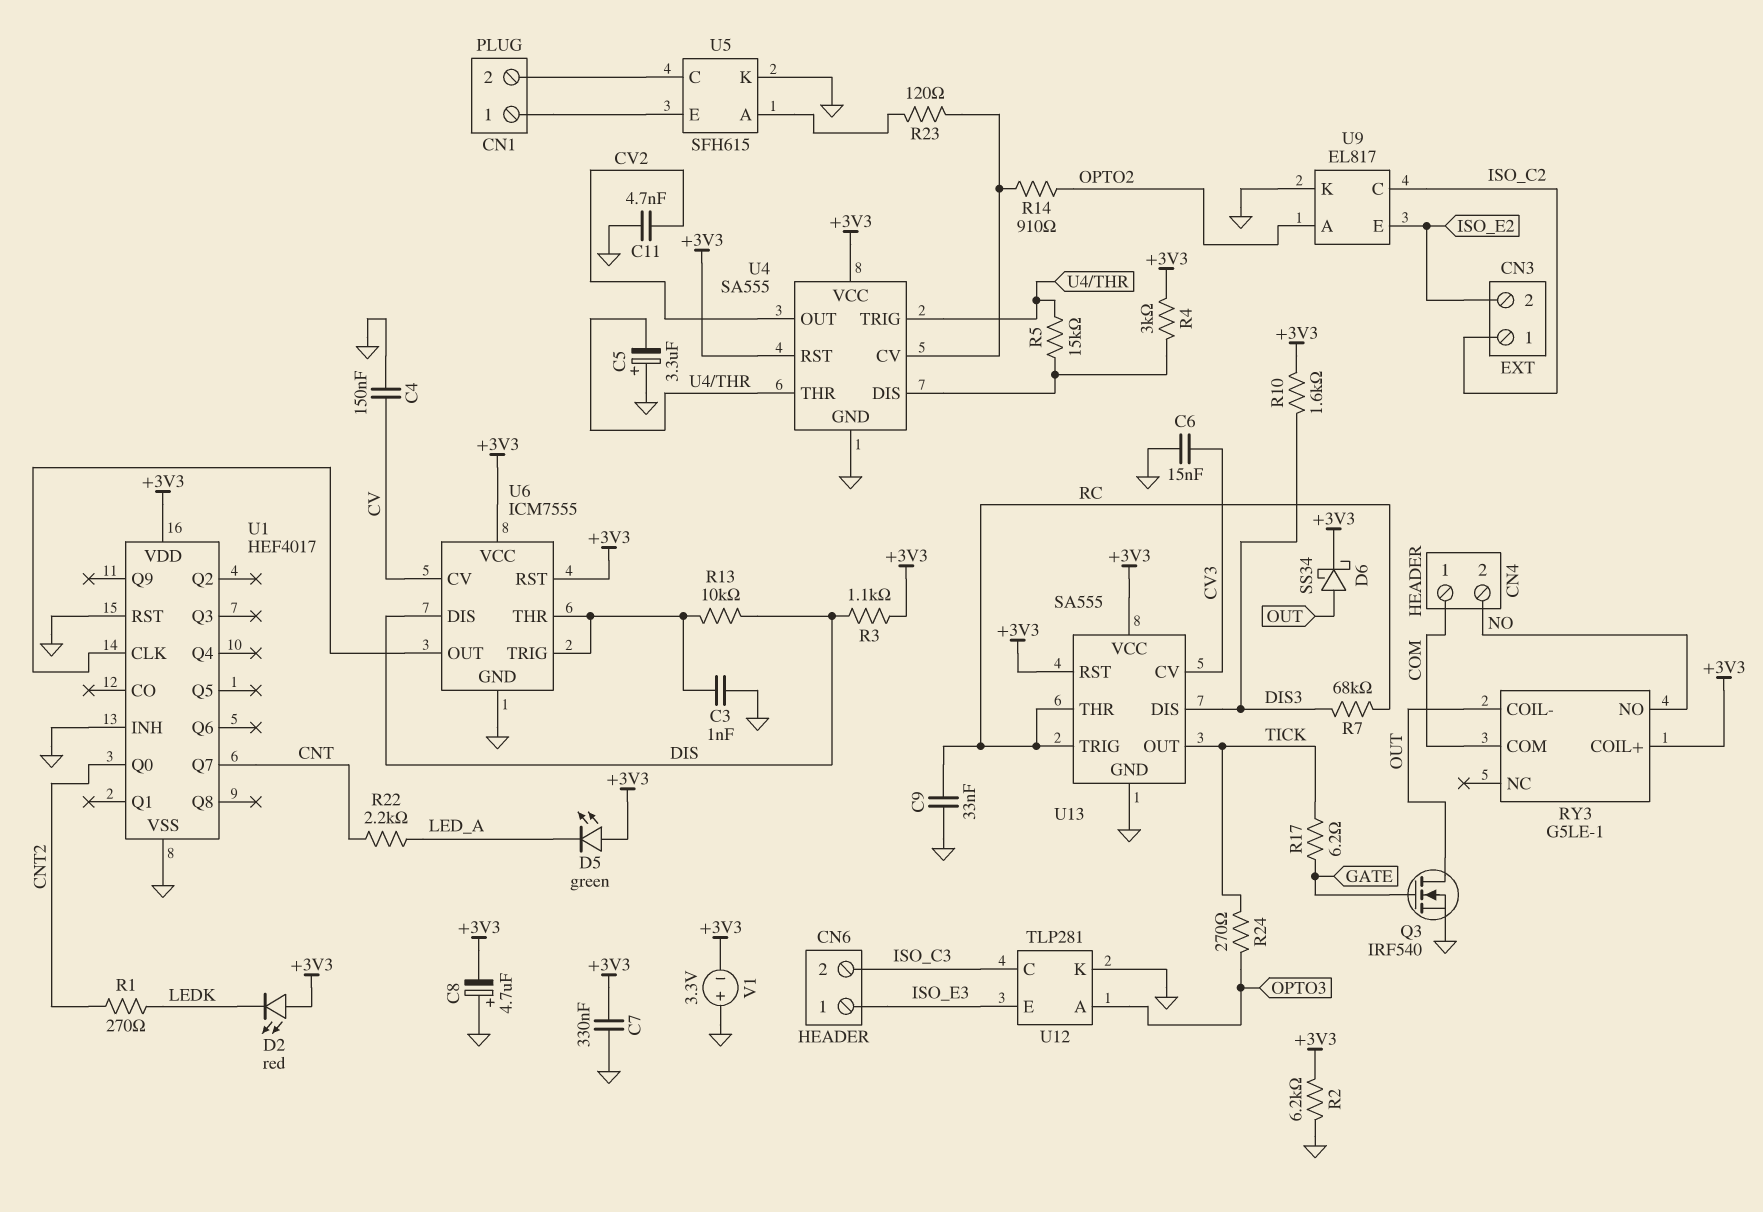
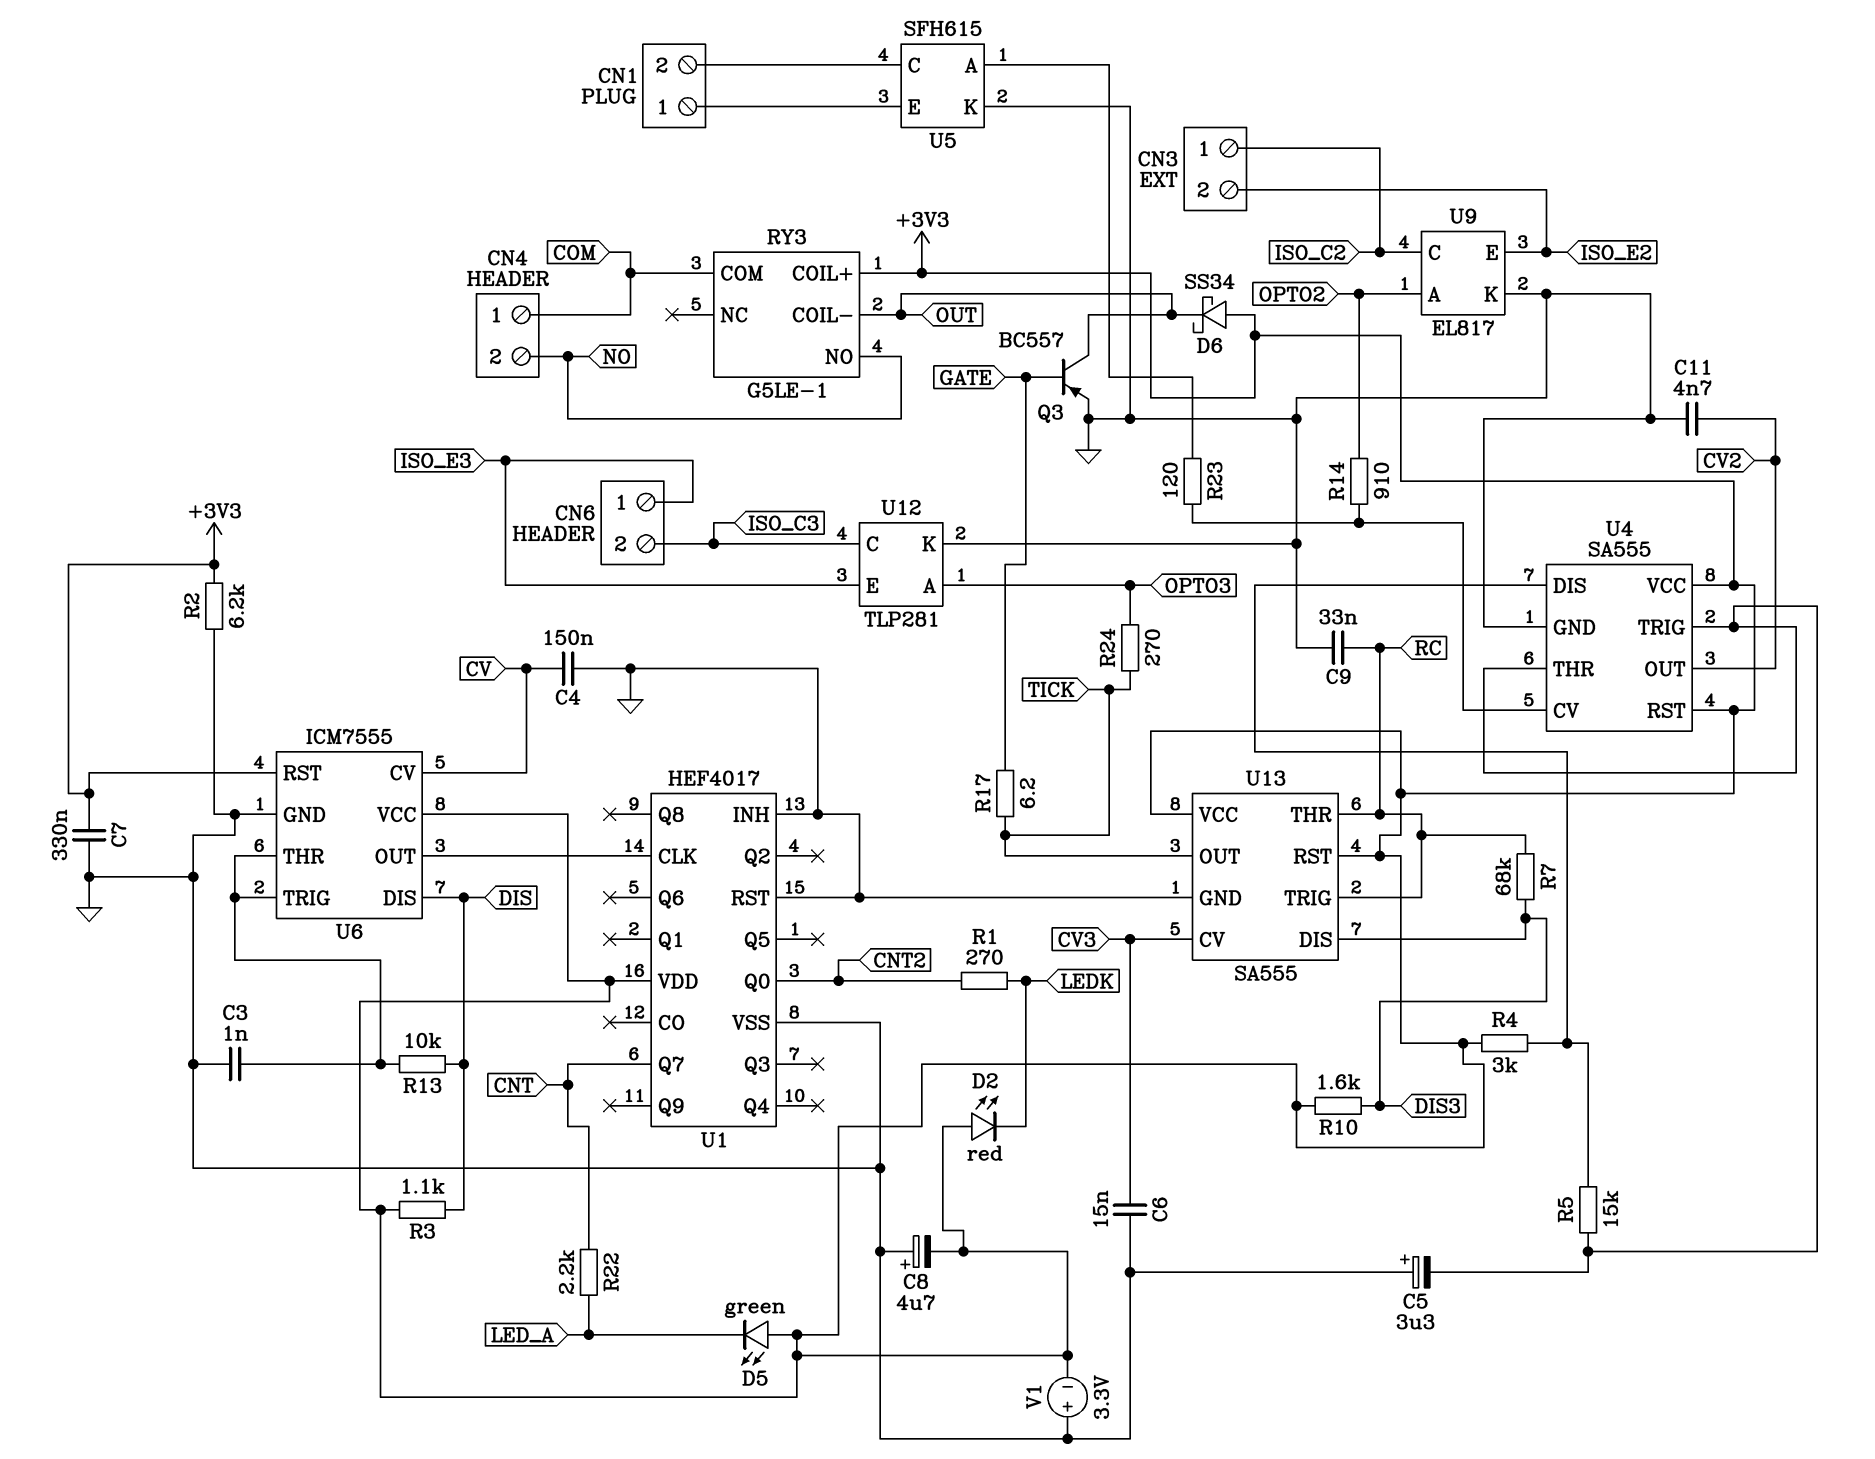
D6: schottky SS34 (A OUT, K +3V3) -> schottky SS34 (A +3V3, K OUT)
Q3: NMOS IRF540 (G GATE, D OUT, S GND) -> PNP BC557 (B GATE, C OUT, E GND)

